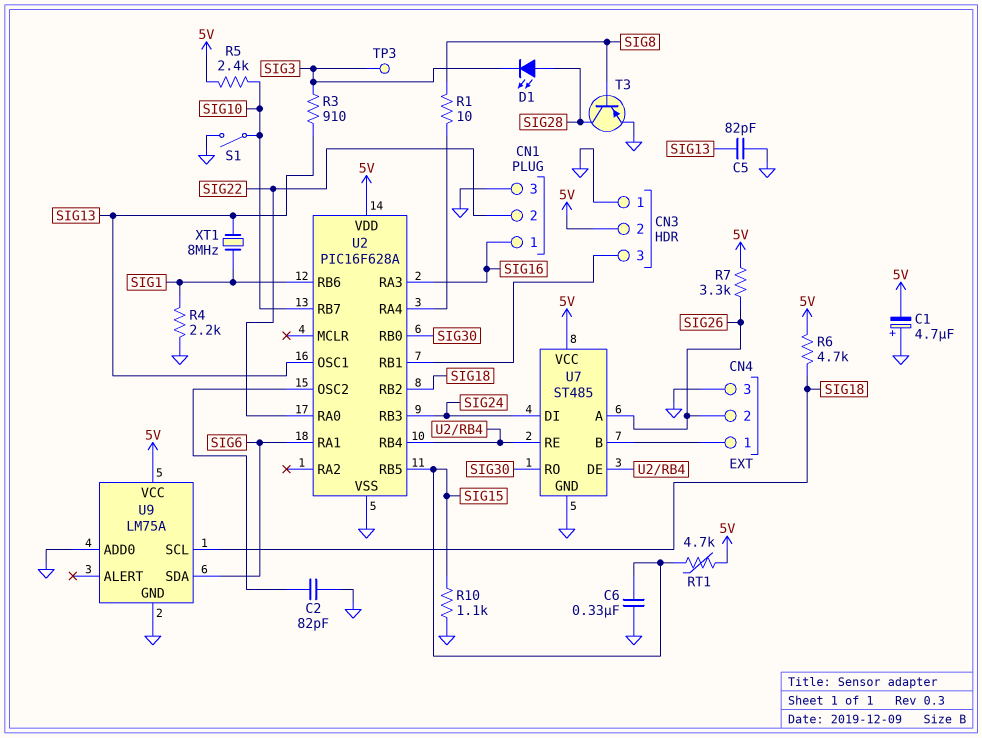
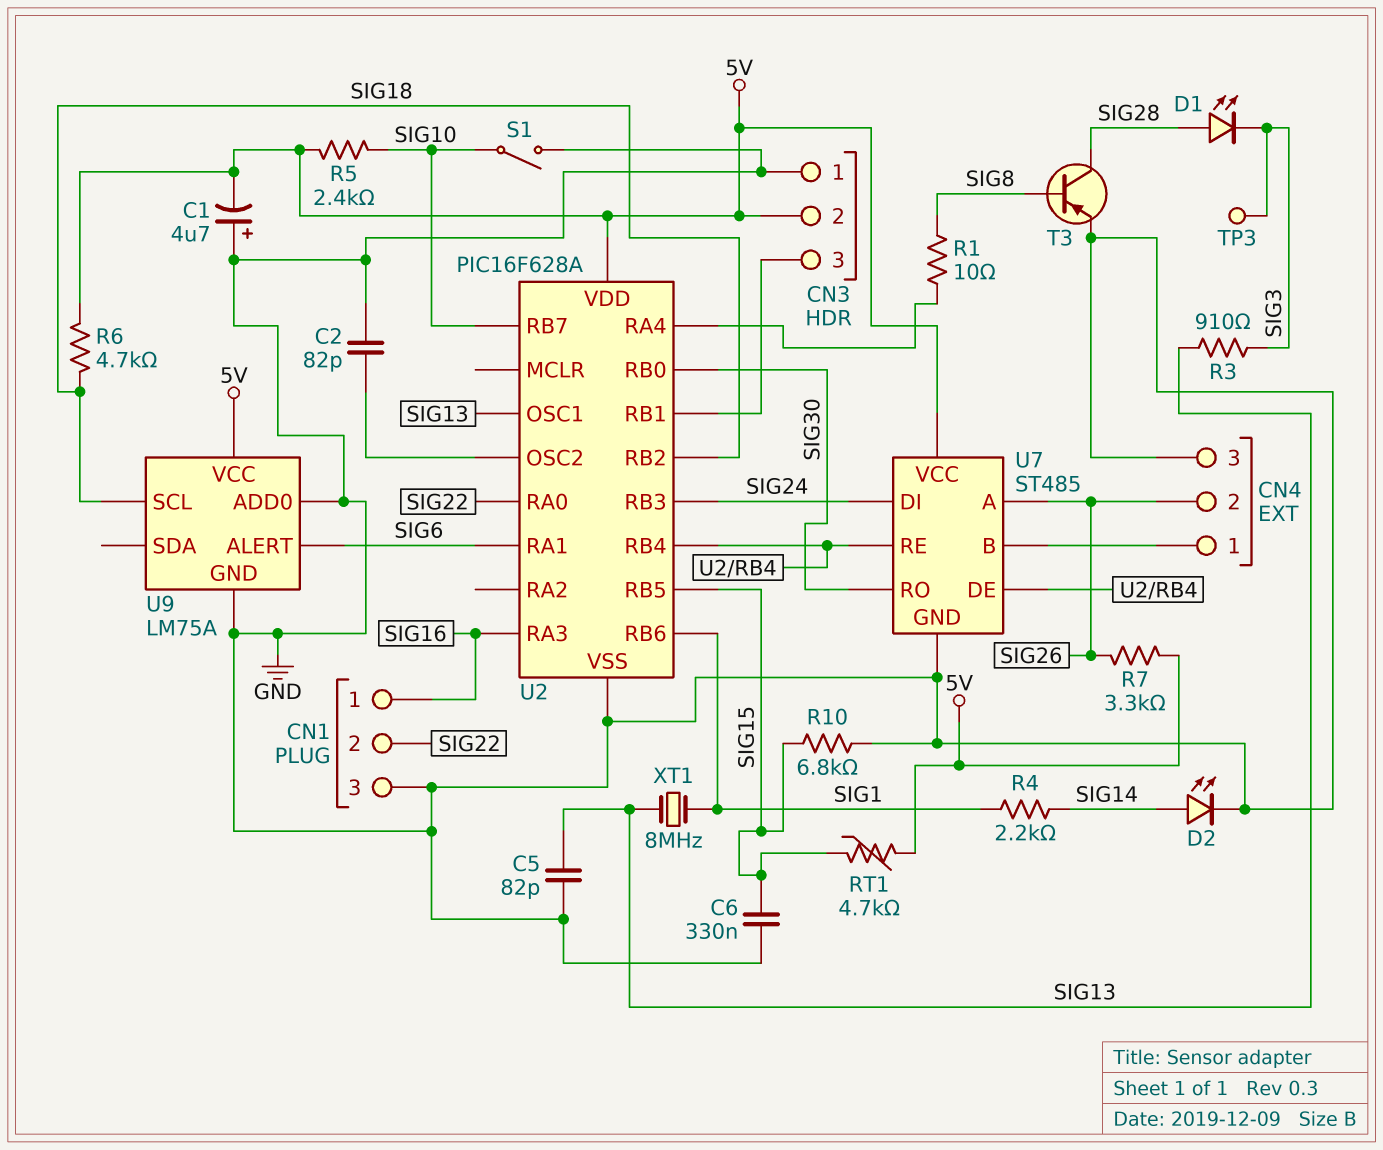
D2: none -> LED (A SIG14, K GND)
R4: 2.2k (GND, SIG1) -> 2.2k (SIG1, SIG14)
R10: 1.1k (GND, SIG15) -> 6.8k (GND, SIG15)
U9 pin ALERT: none -> SIG6
U9 pin SDA: SIG6 -> none

